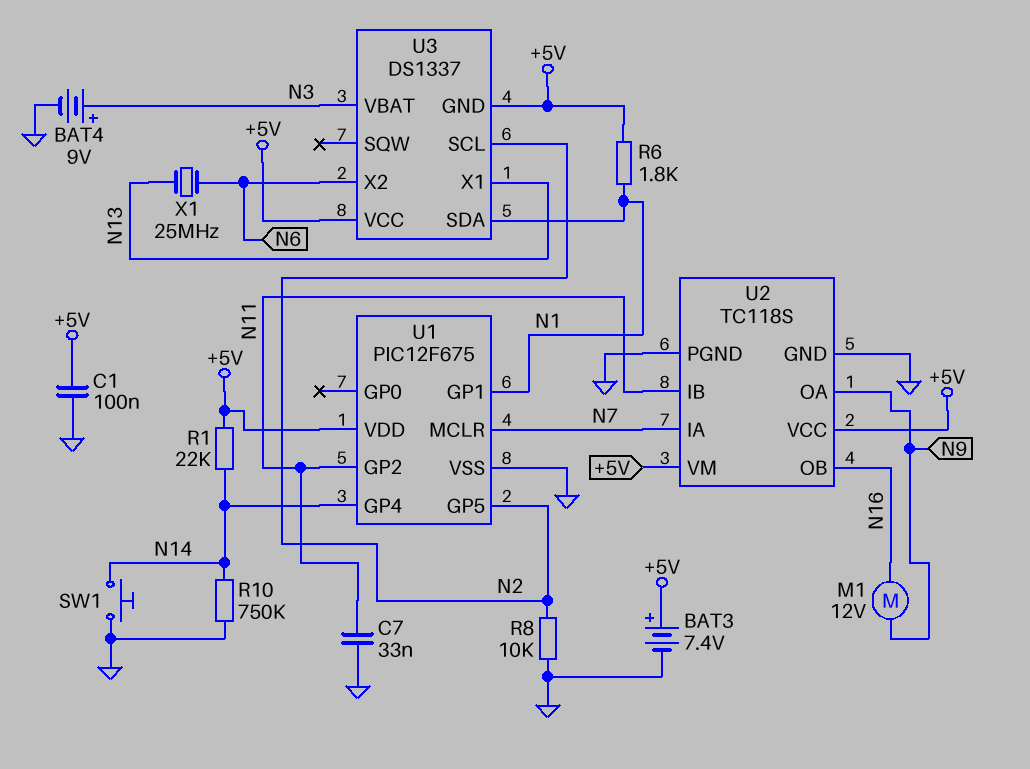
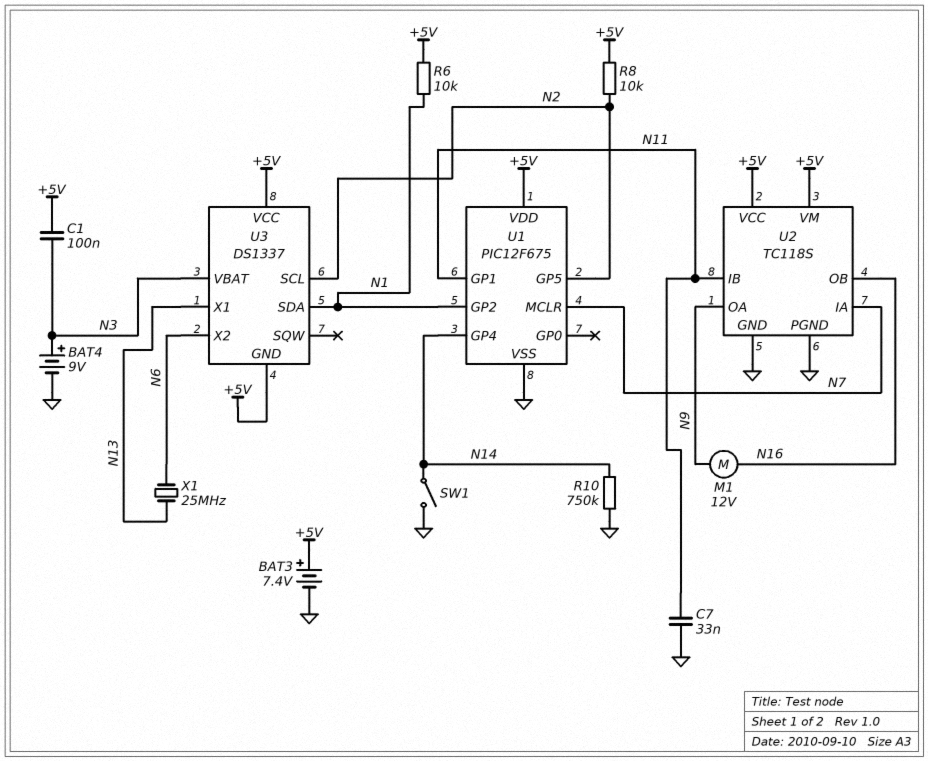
C1: 100nF (+5V, GND) -> 100nF (+5V, N3)
R1: 22k (+5V, N14) -> none
R6: 1.8k (+5V, N1) -> 10k (+5V, N1)
R8: 10k (GND, N2) -> 10k (+5V, N2)
SW1: button (GND, N14) -> switch (GND, N14)
U1 pin GP1: N1 -> N11
U1 pin GP2: N11 -> N1

